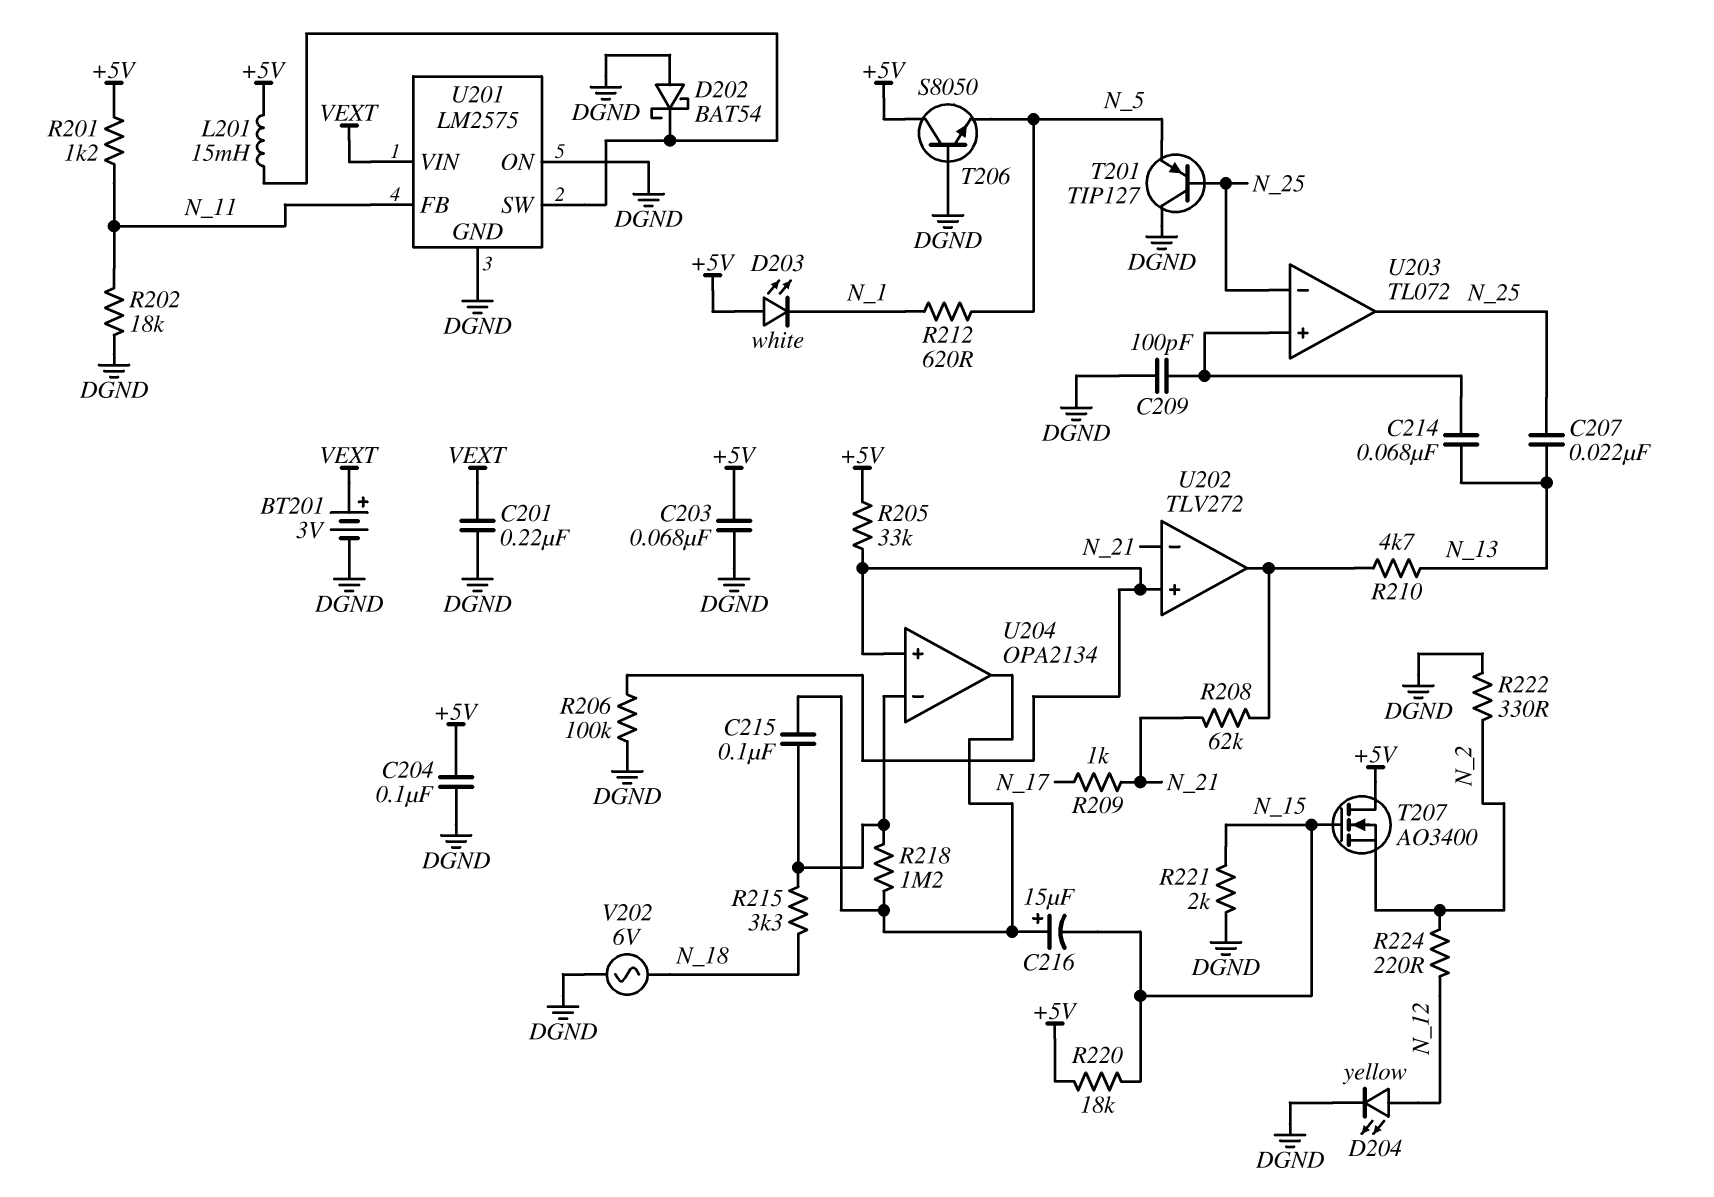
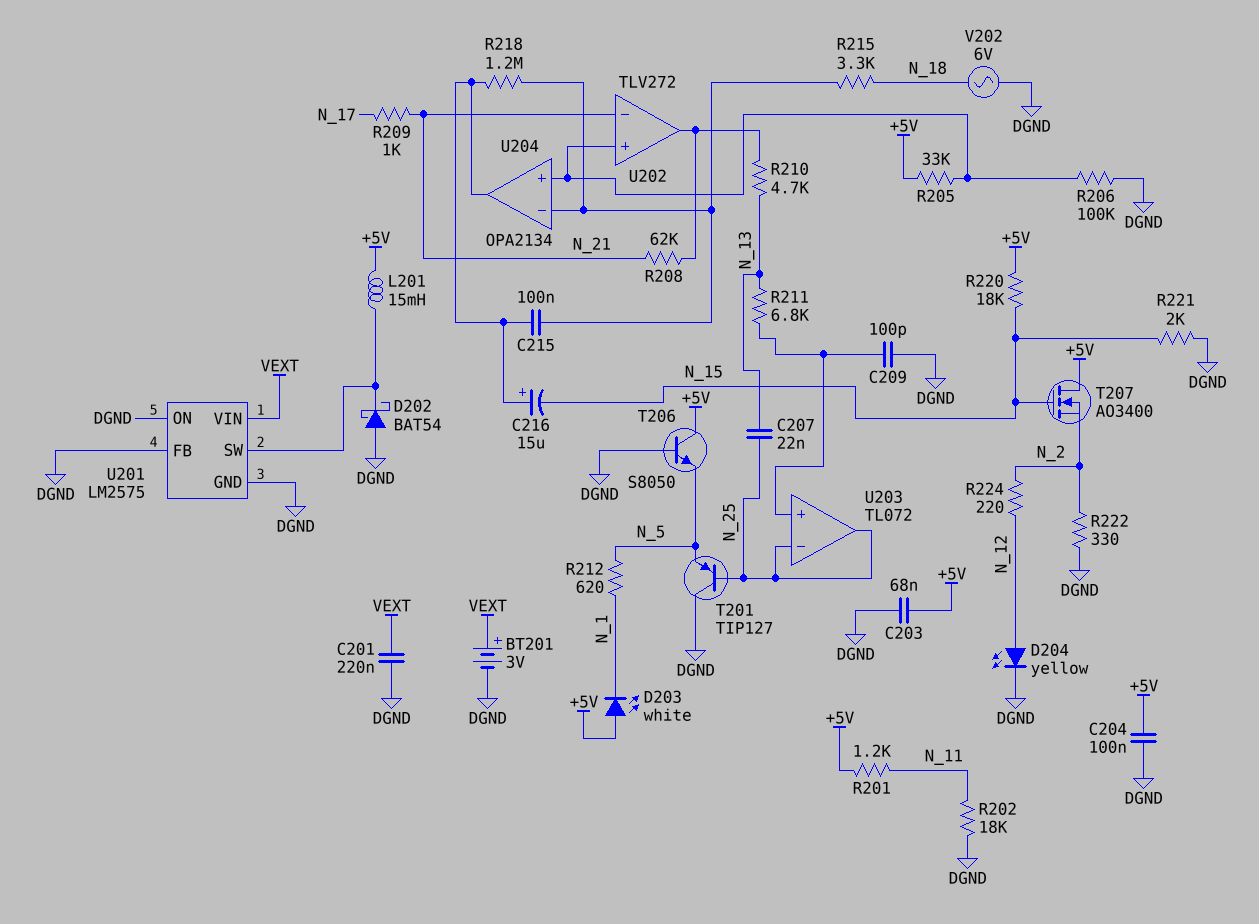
C214: 68nF (N_13, U203/in+) -> none
R211: none -> 6.8k (N_13, U203/in+)
U201 pin FB: N_11 -> DGND

